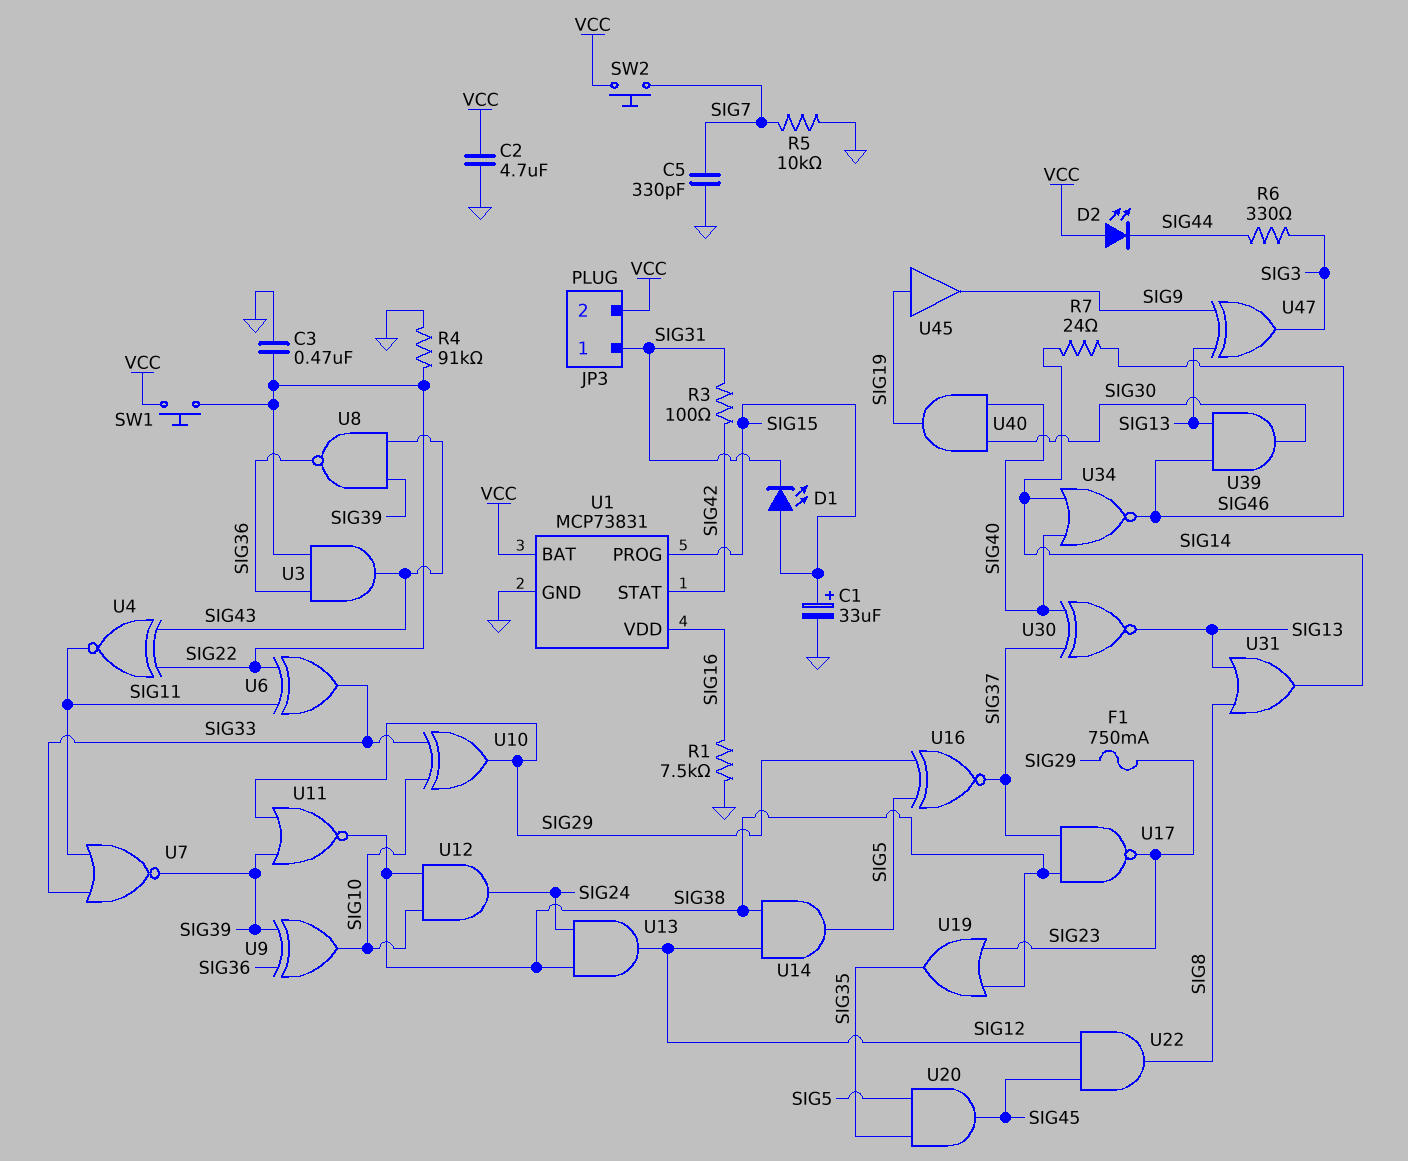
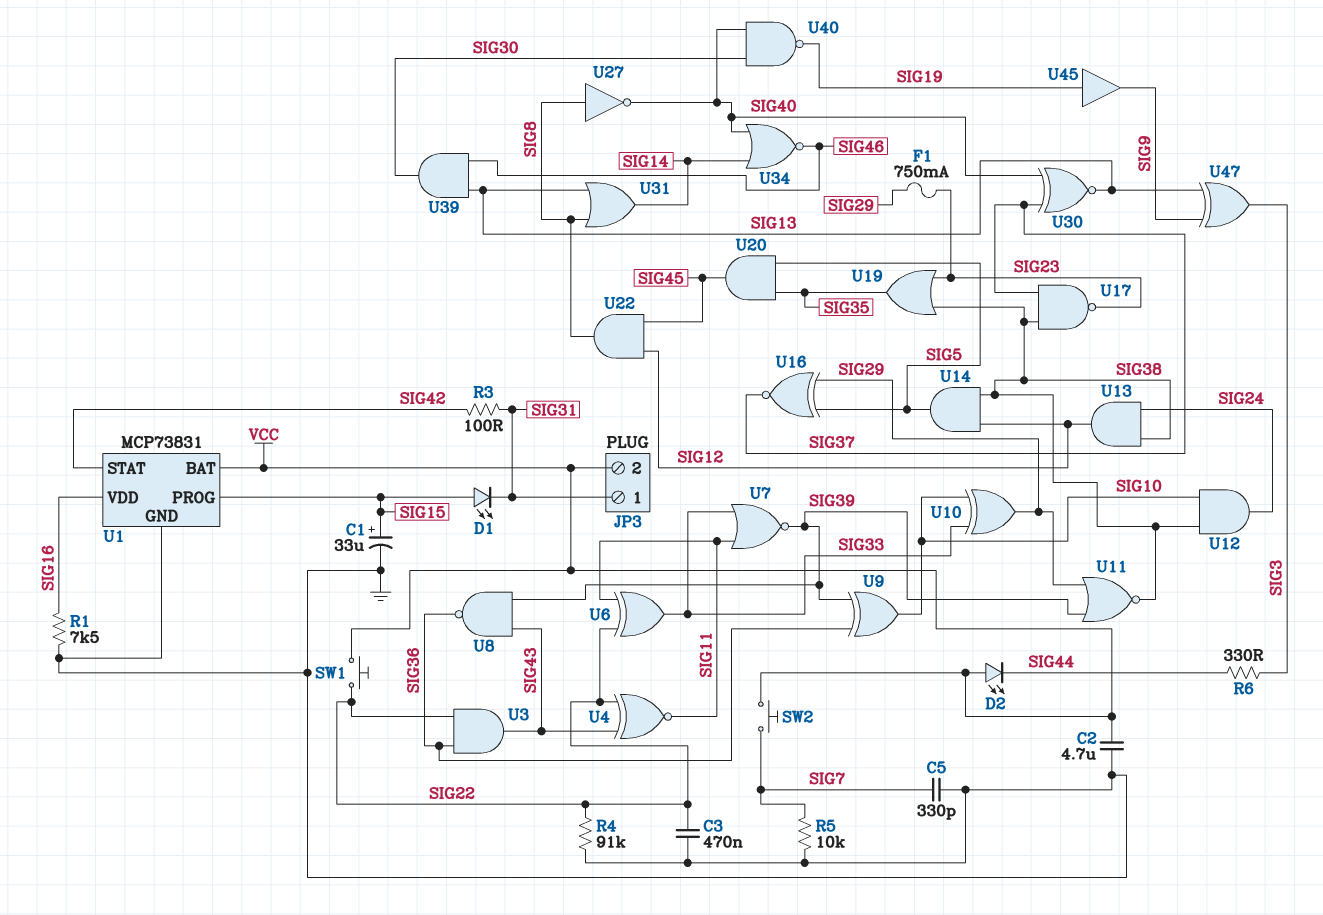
R7: 24 (SIG14, SIG46) -> none
U27: none -> NOT (in SIG8, out SIG40)
U40: AND (in SIG30, in SIG40, out SIG19) -> NAND (in SIG30, in SIG40, out SIG19)

